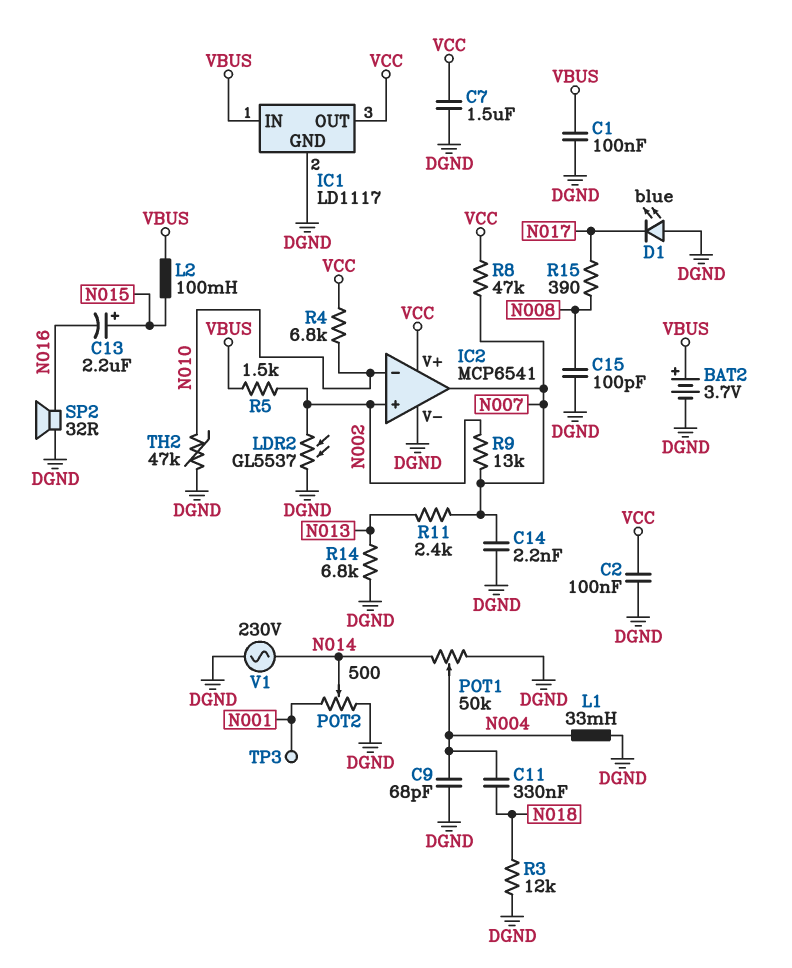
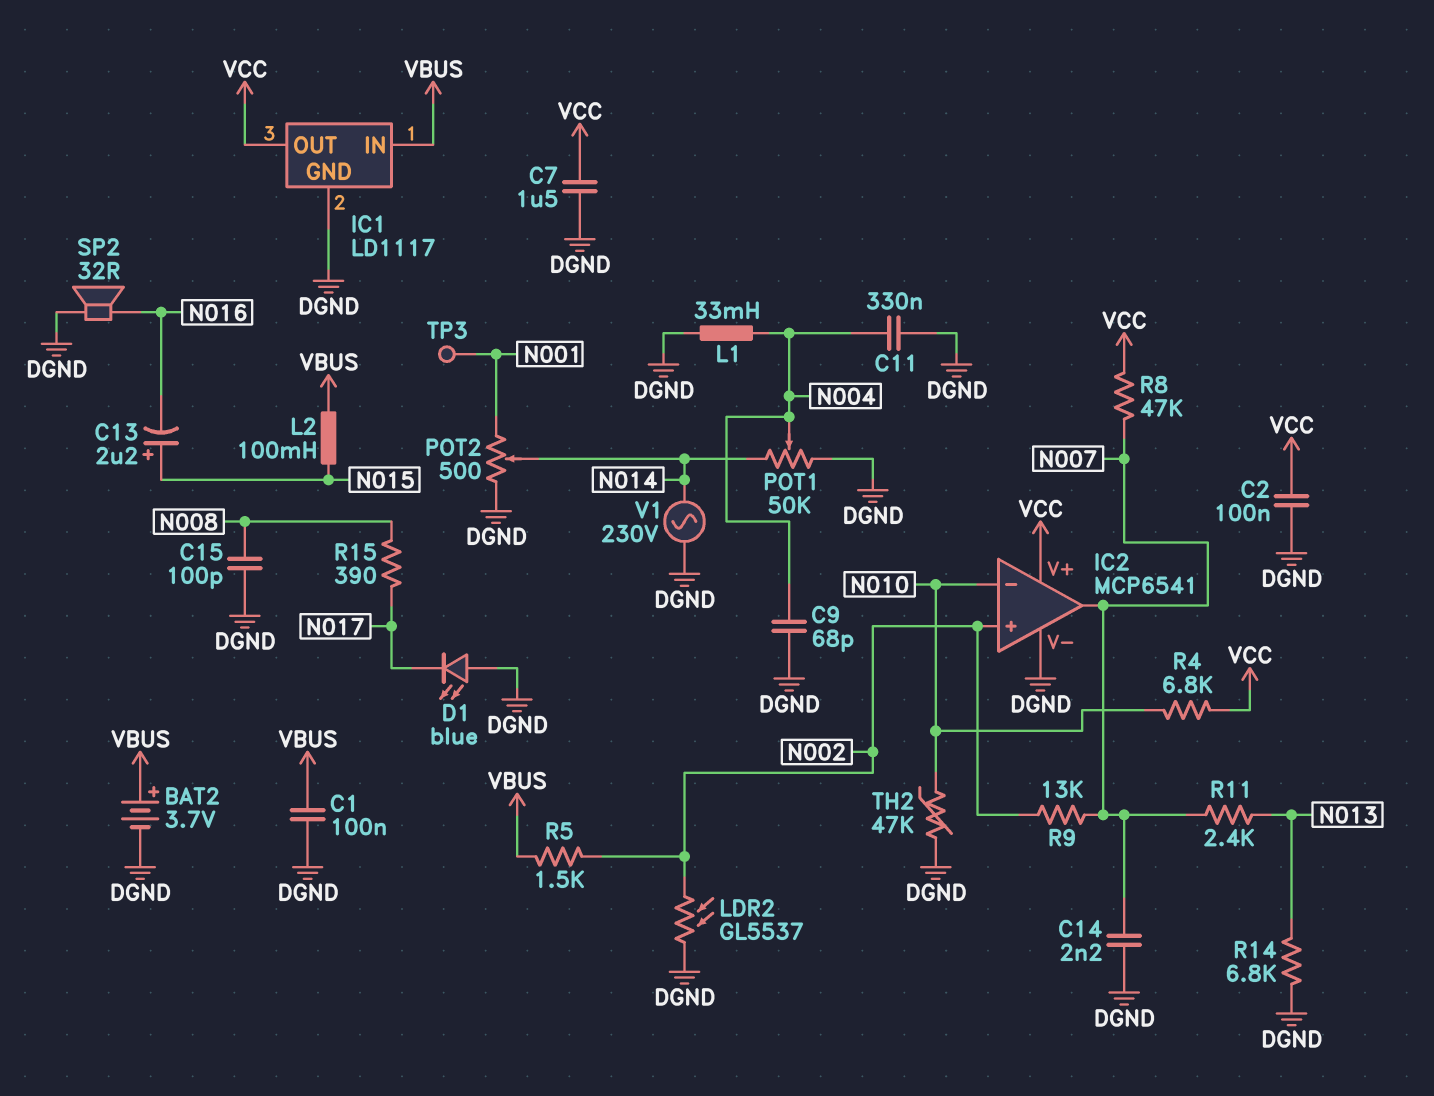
C11: 330nF (N004, N018) -> 330nF (DGND, N004)
R3: 12k (DGND, N018) -> none

